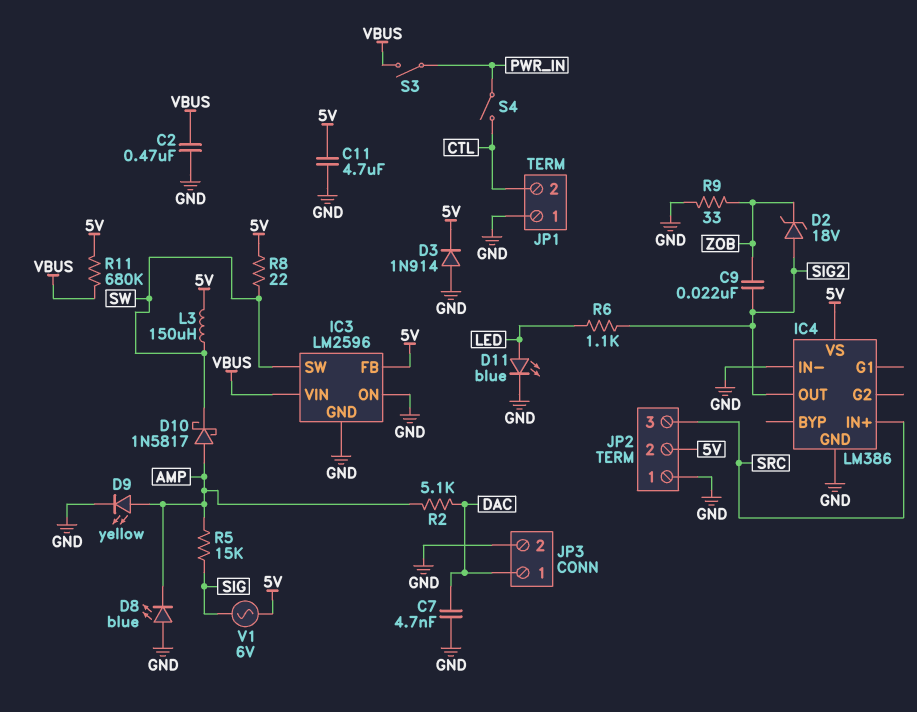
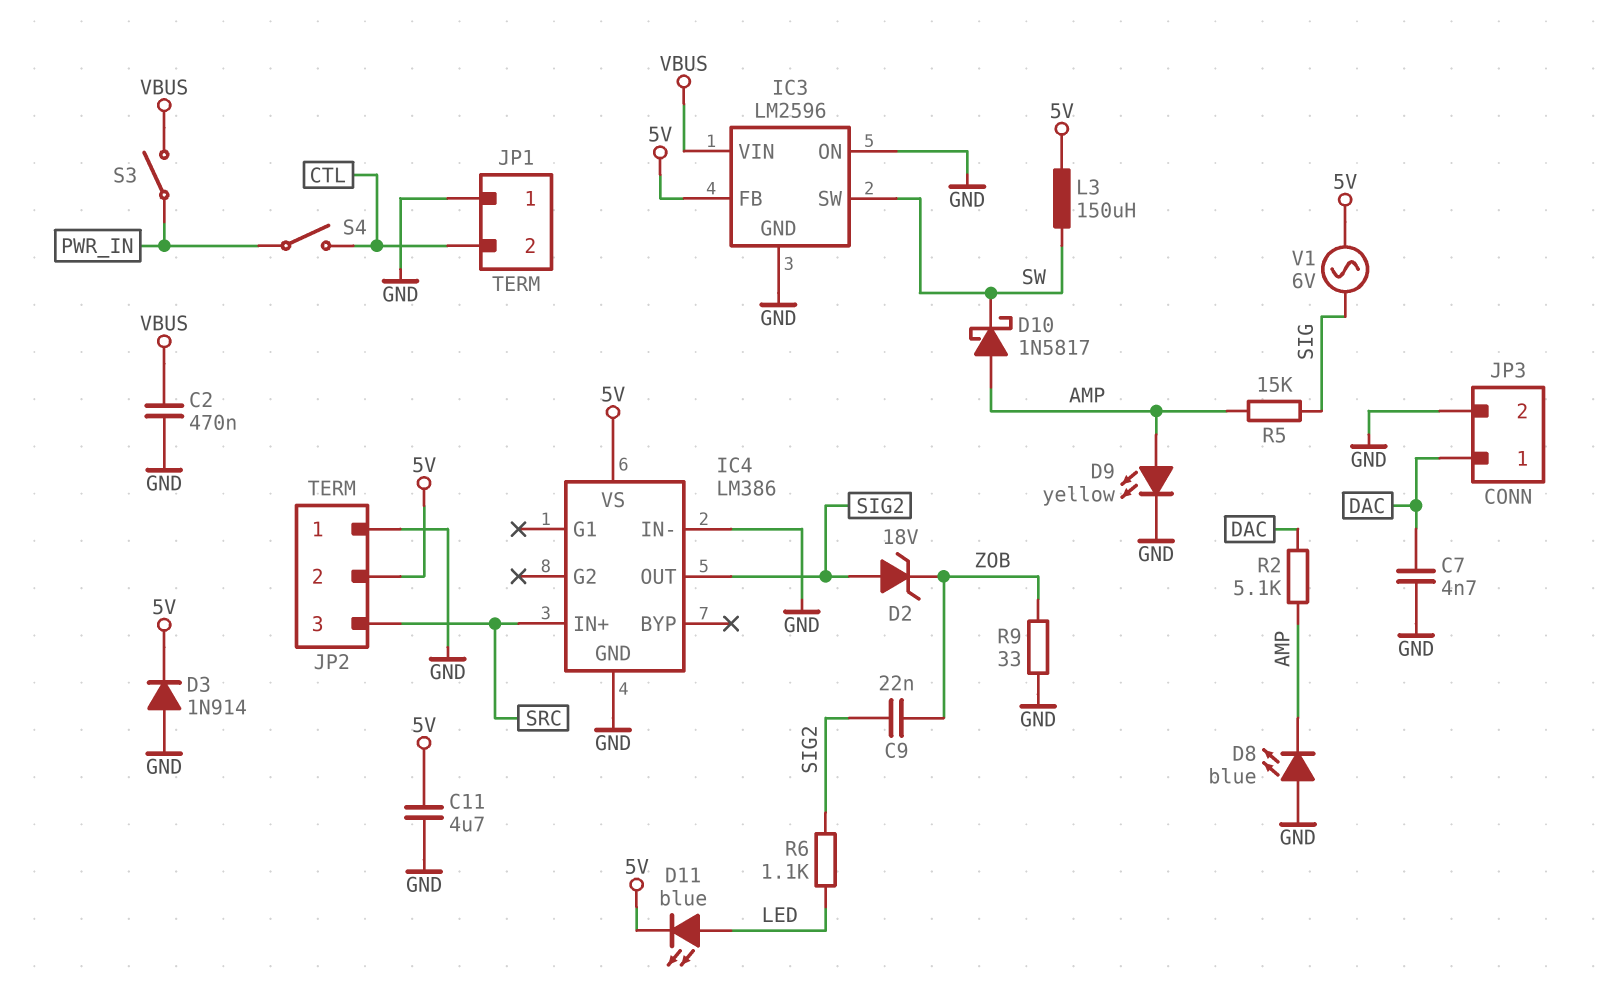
D11: LED blue (A LED, K GND) -> LED blue (A LED, K 5V)
R8: 22 (5V, SW) -> none
R11: 680k (5V, VBUS) -> none

